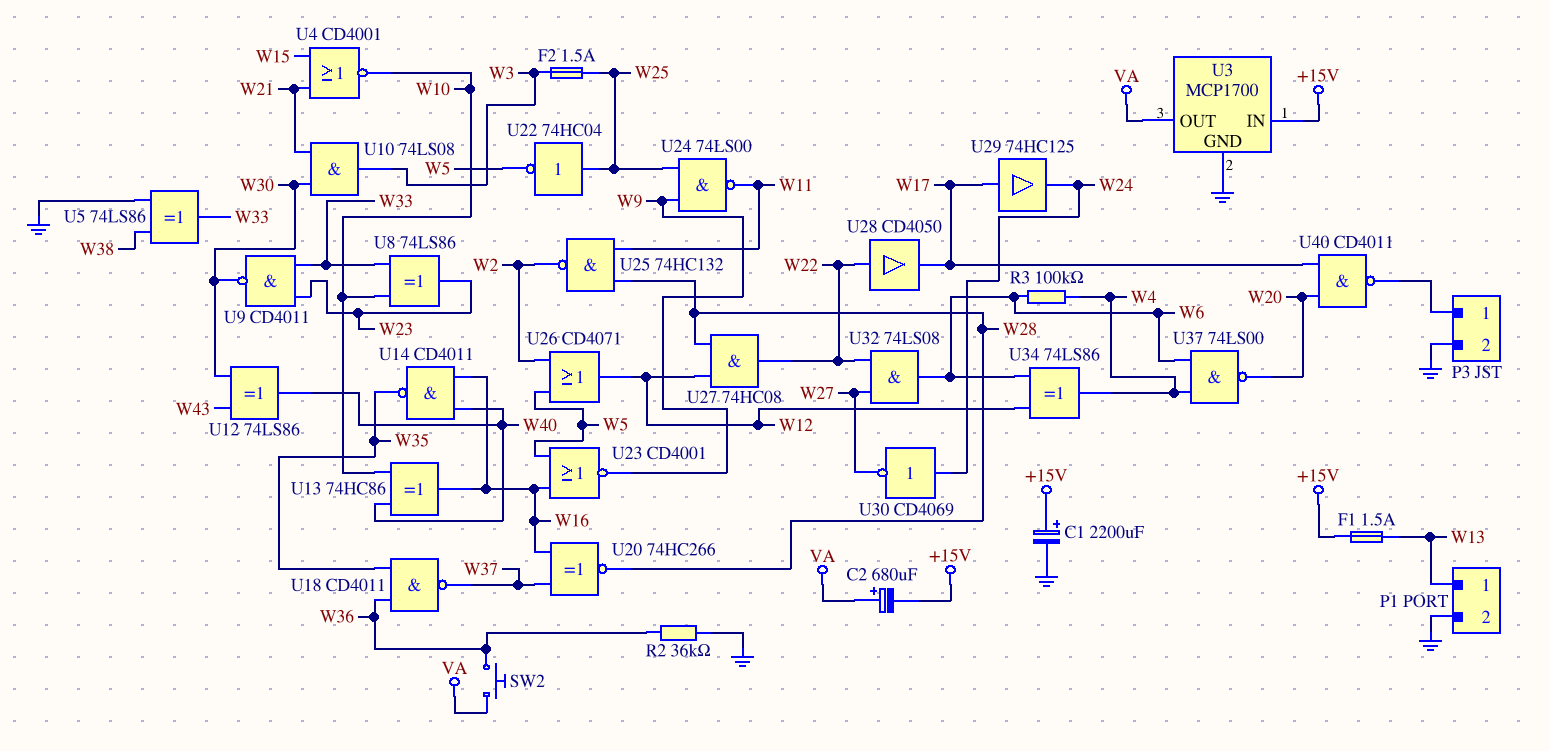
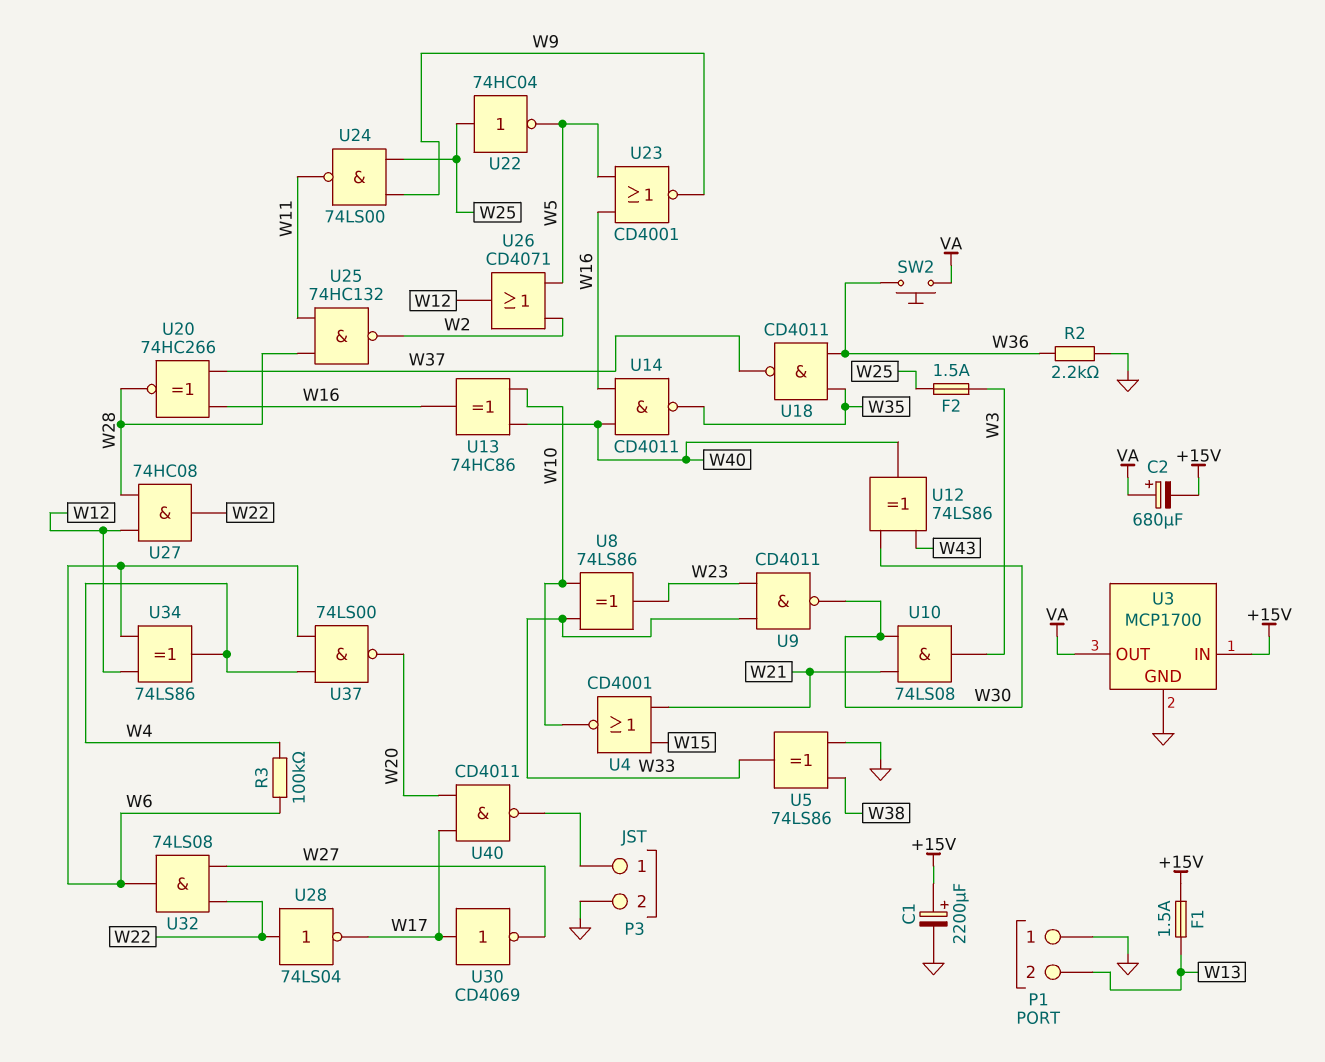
P1 pin 1: W13 -> GND
P1 pin 2: GND -> W13
R2: 36k (GND, W36) -> 2.2k (GND, W36)
U28: buffer CD4050 (in W22, out W17) -> NOT 74LS04 (in W22, out W17)
U29: buffer 74HC125 (in W17, out W24) -> none
U30: NOT CD4069 (in W24, out W27) -> NOT CD4069 (in W17, out W27)

